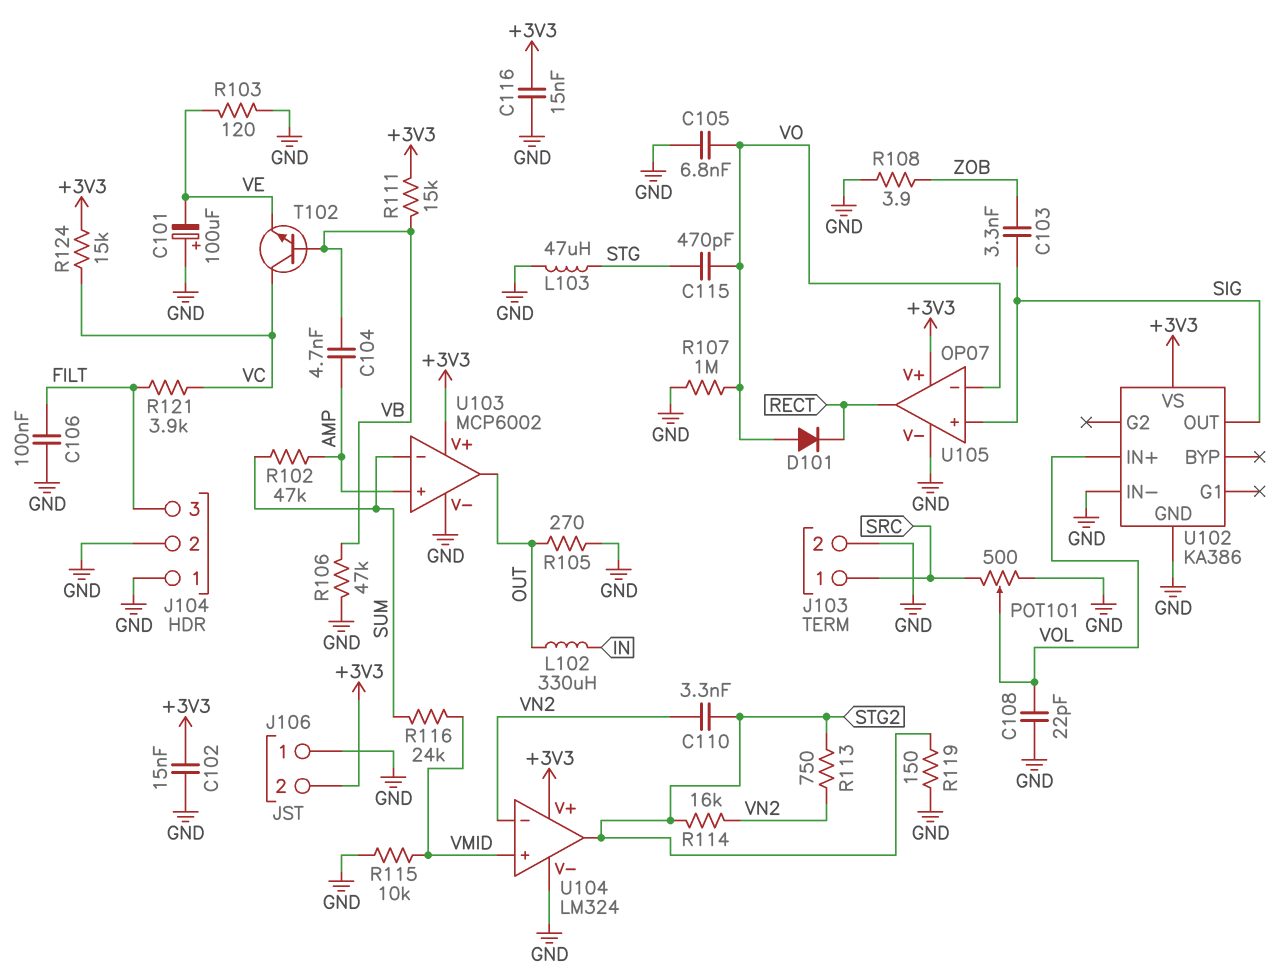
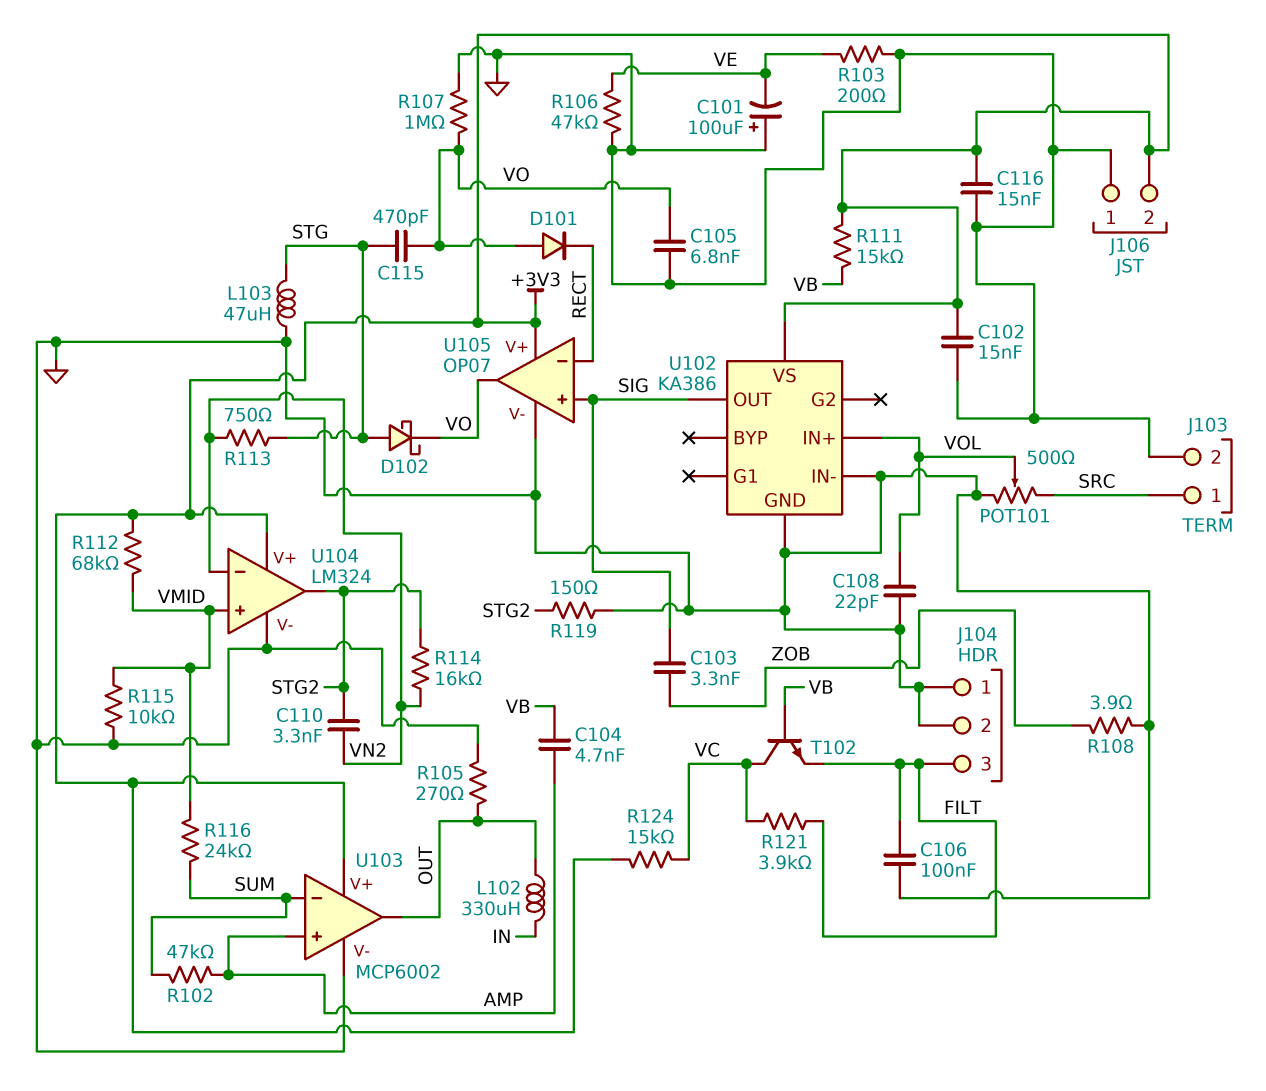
D102: none -> schottky (A STG, K VO)
R103: 120 (GND, VE) -> 200 (GND, VE)
R106: 47k (GND, VB) -> 47k (GND, VE)
R112: none -> 68k (+3V3, VMID)
R113: 750 (STG2, VN2) -> 750 (STG, VN2)
T102: NPN (B VB, C VC, E VE) -> NPN (B VB, C VC, E FILT)
U105 pin in-: VO -> RECT
U105 pin out: RECT -> VO

